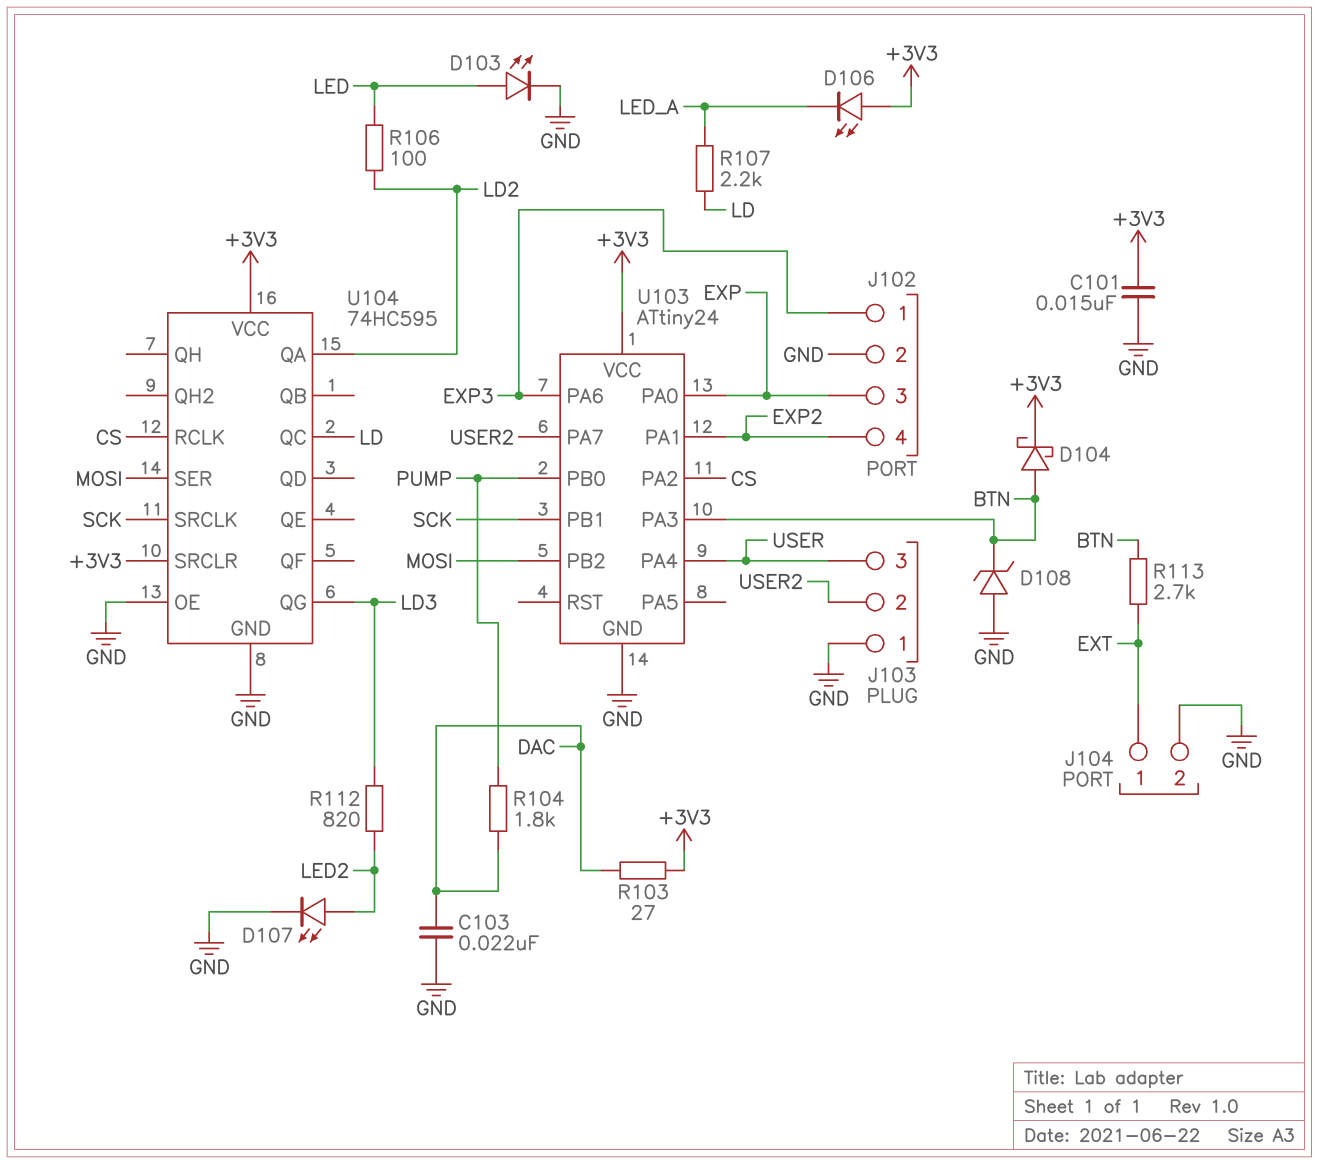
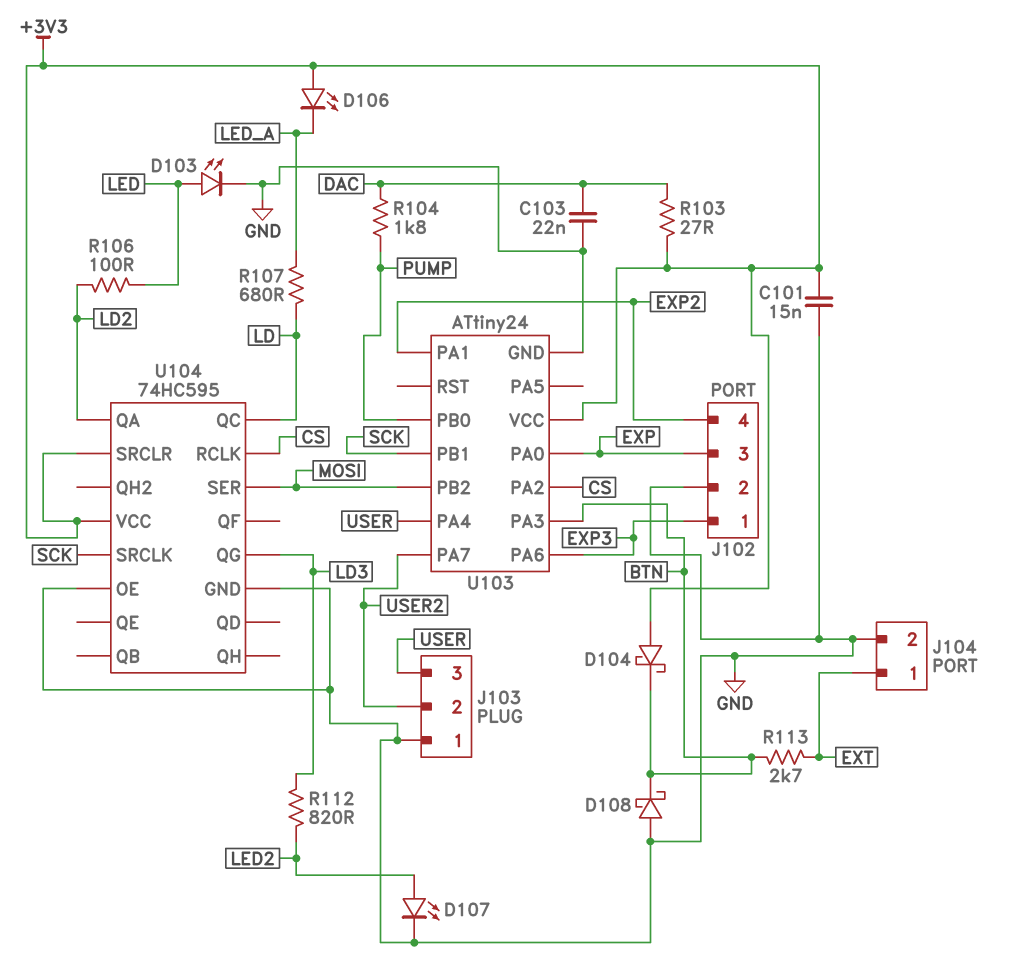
D104: schottky (A BTN, K +3V3) -> schottky (A +3V3, K BTN)
D108: zener (A GND, K BTN) -> schottky (A GND, K BTN)
R107: 2.2k (LD, LED_A) -> 680 (LD, LED_A)

